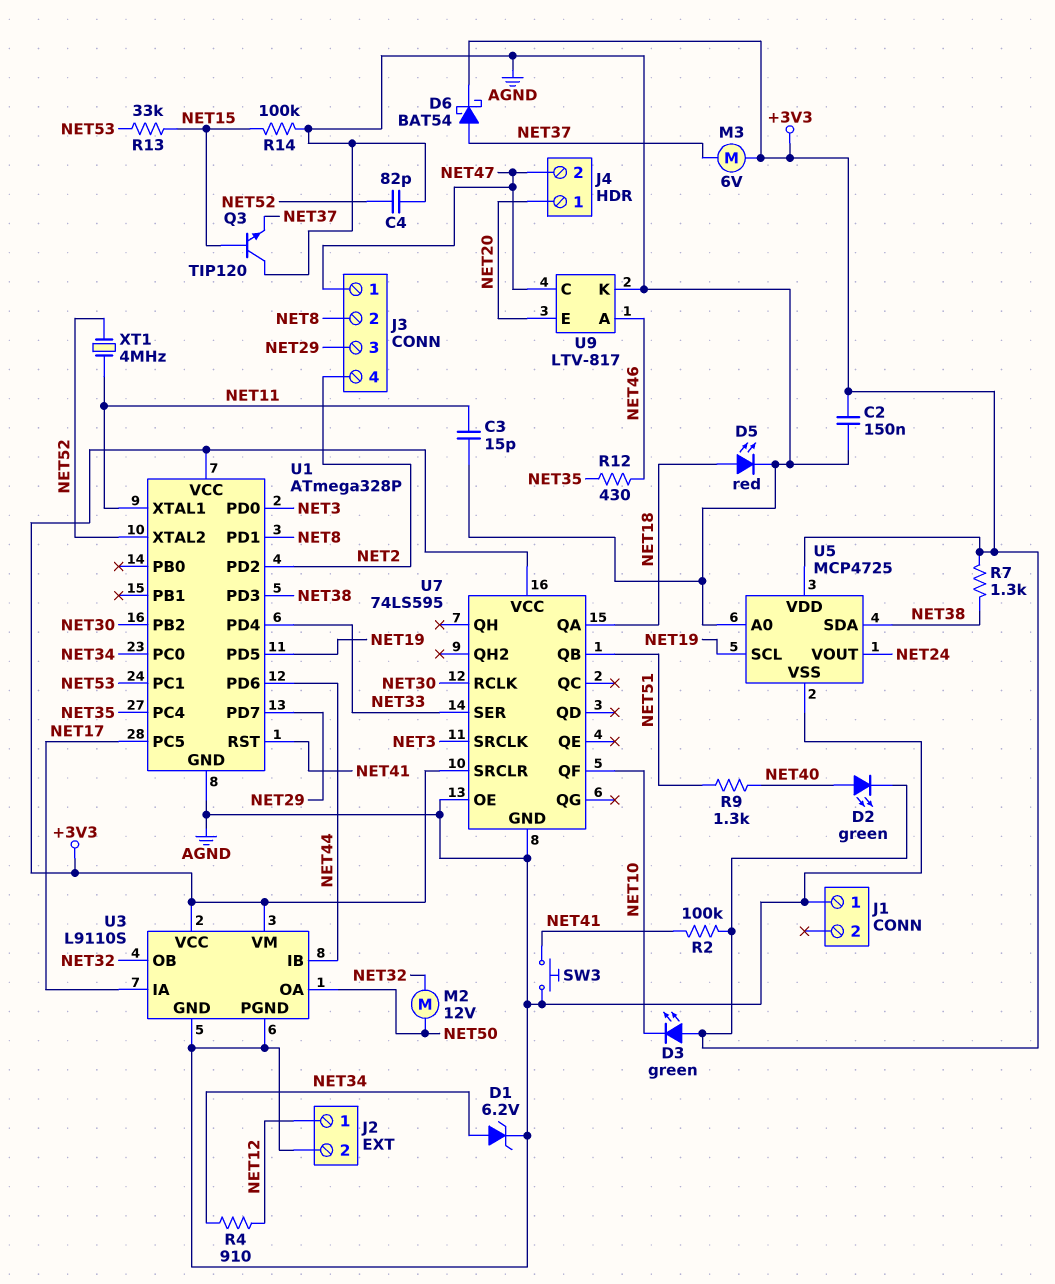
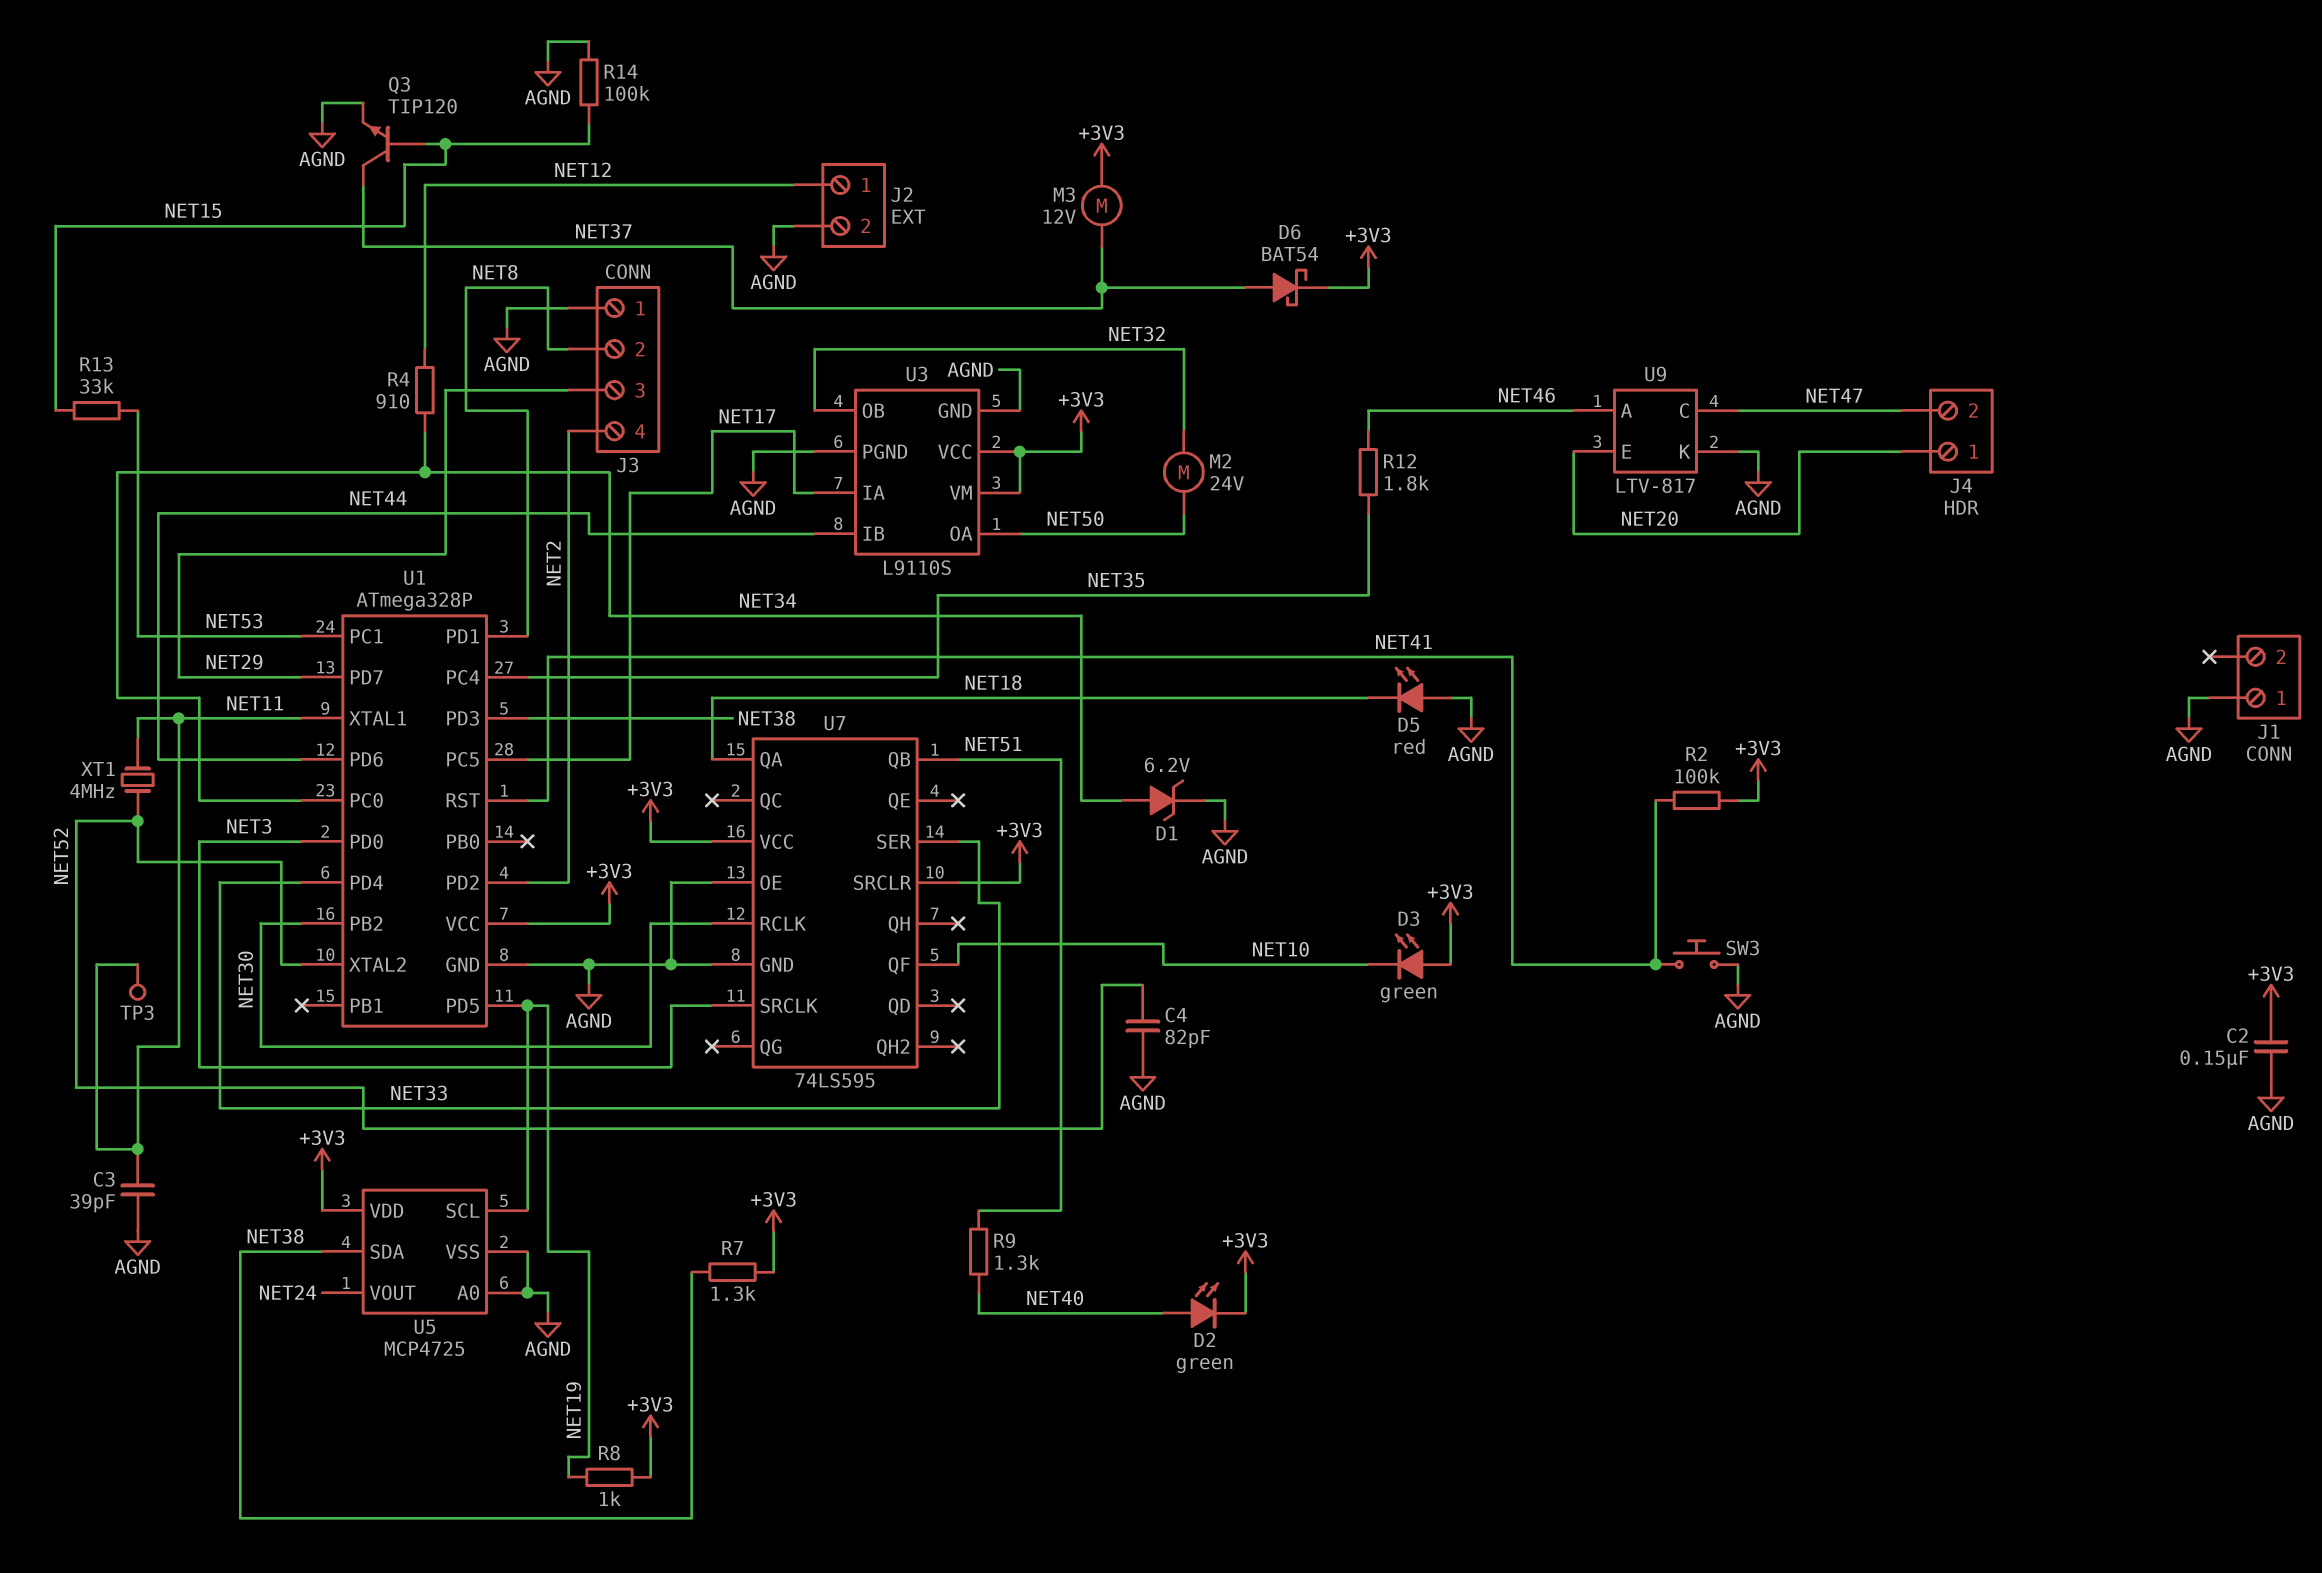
C3: 15pF (AGND, NET11) -> 39pF (AGND, NET11)
D5: LED red (A NET18, K AGND) -> LED red (A AGND, K NET18)
J3 pin 1: NET47 -> AGND
M2: motor 12V (NET32, NET50) -> motor 24V (NET32, NET50)
M3: motor 6V (+3V3, NET37) -> motor 12V (+3V3, NET37)
Q3: NPN TIP120 (B NET15, C AGND, E NET37) -> NPN TIP120 (B NET15, C NET37, E AGND)
R8: none -> 1k (+3V3, NET19)
R12: 430 (NET35, NET46) -> 1.8k (NET35, NET46)
TP3: none -> test point (NET11)

